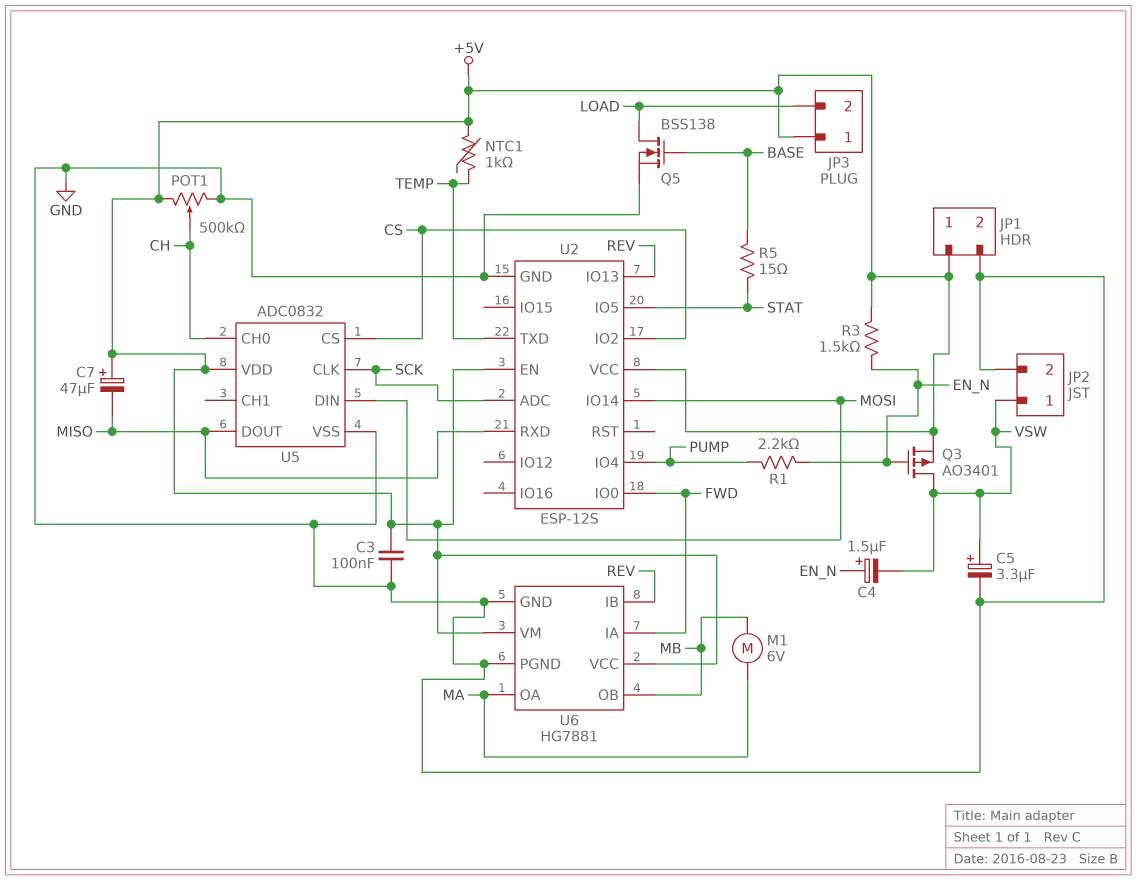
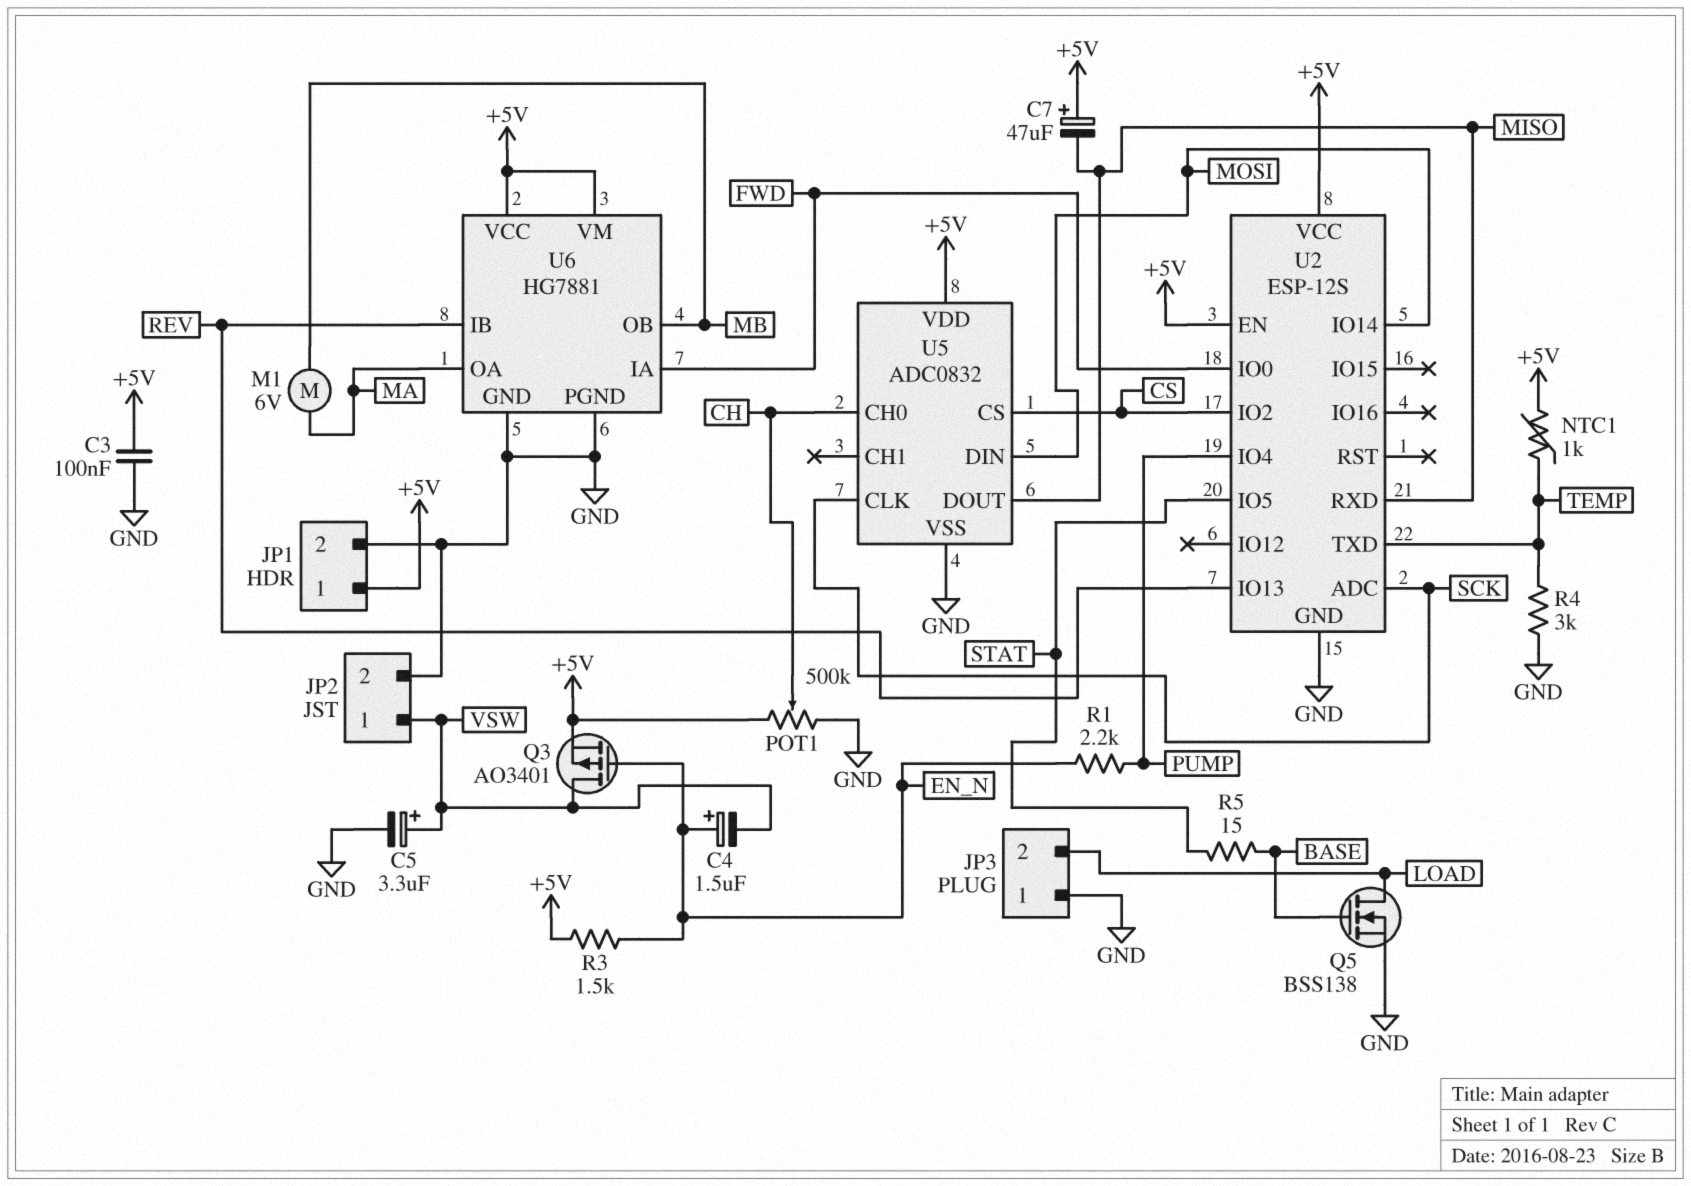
JP3 pin 1: +5V -> GND
R4: none -> 3k (GND, TEMP)

